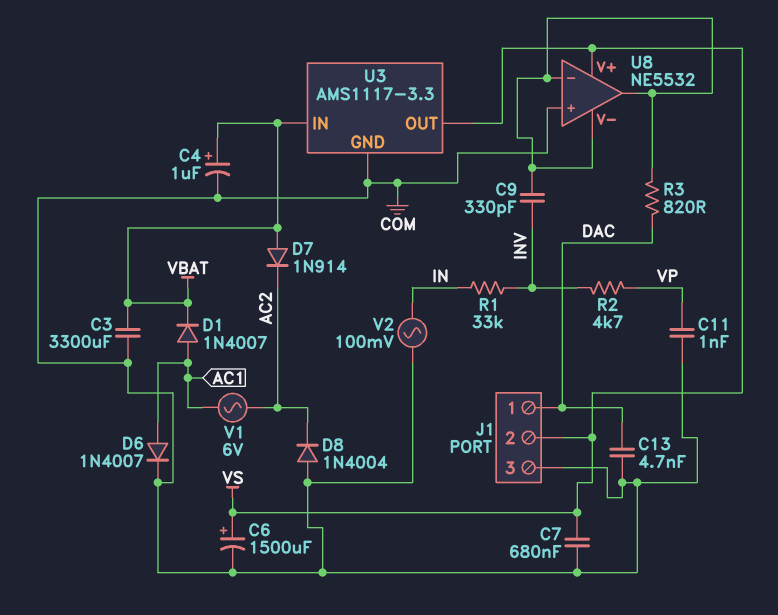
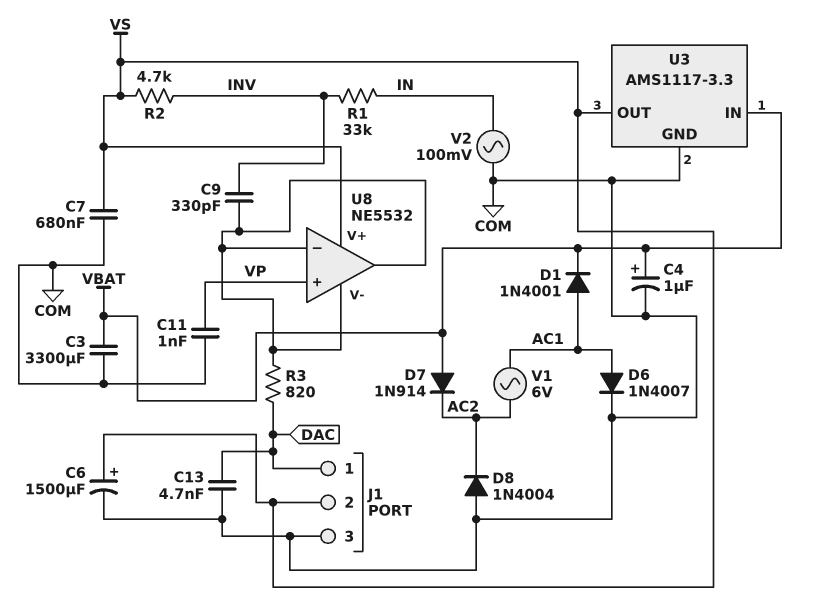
D1: diode 1N4007 (A AC1, K VBAT) -> diode 1N4001 (A AC1, K VBAT)
R2: 4.7k (INV, VP) -> 4.7k (INV, VS)
U8 pin in+: COM -> VP

